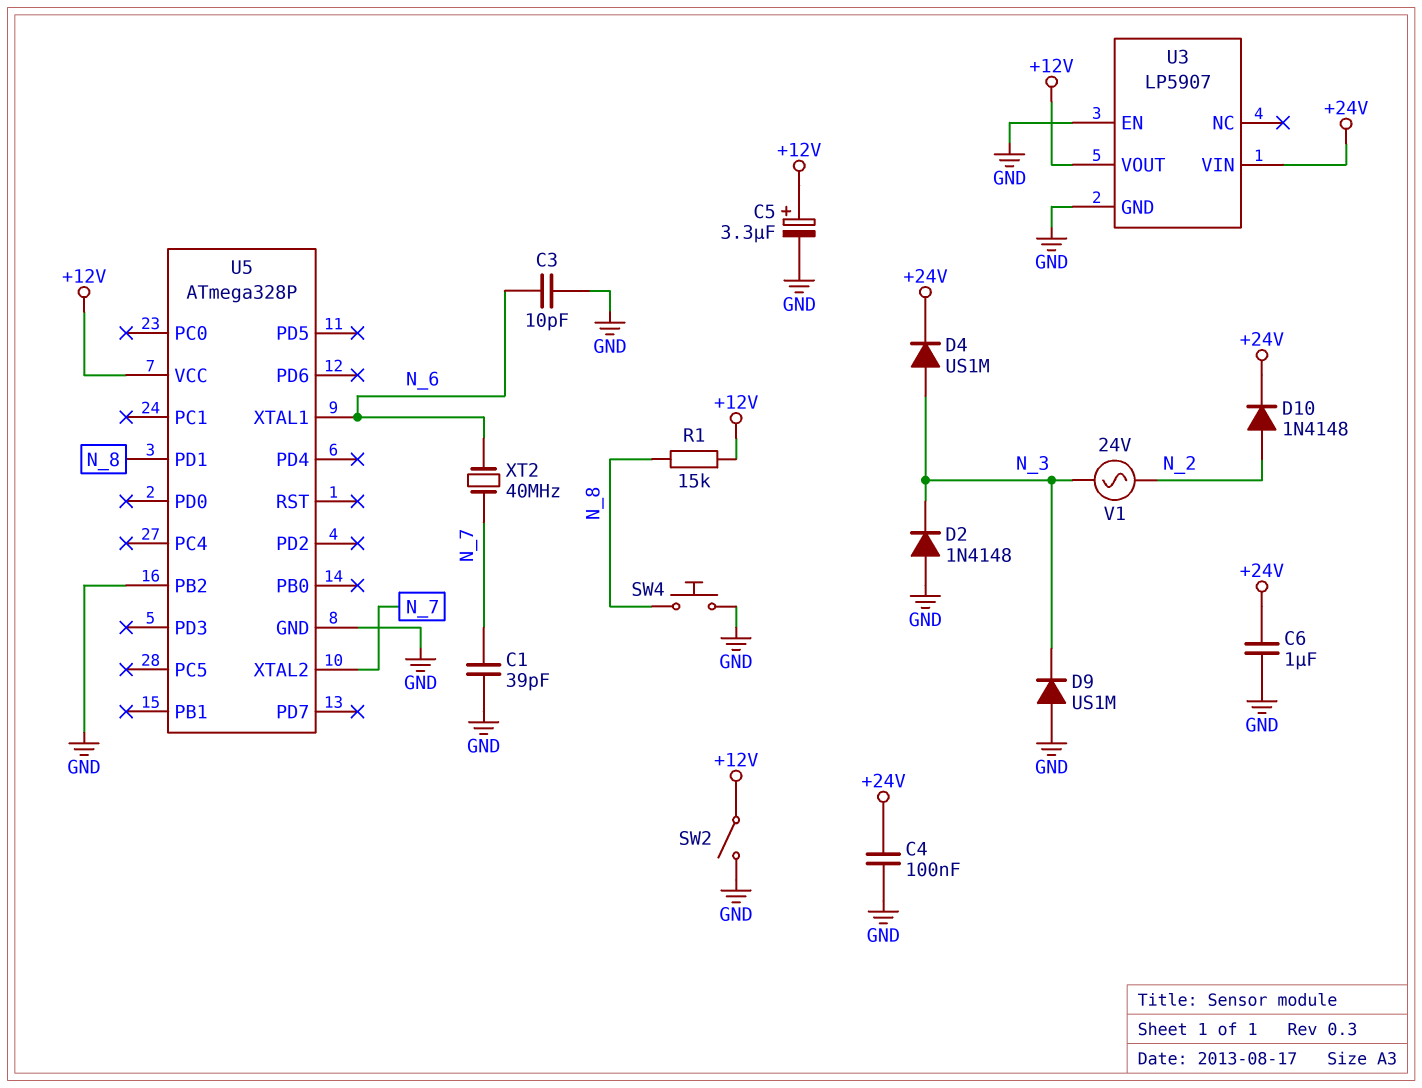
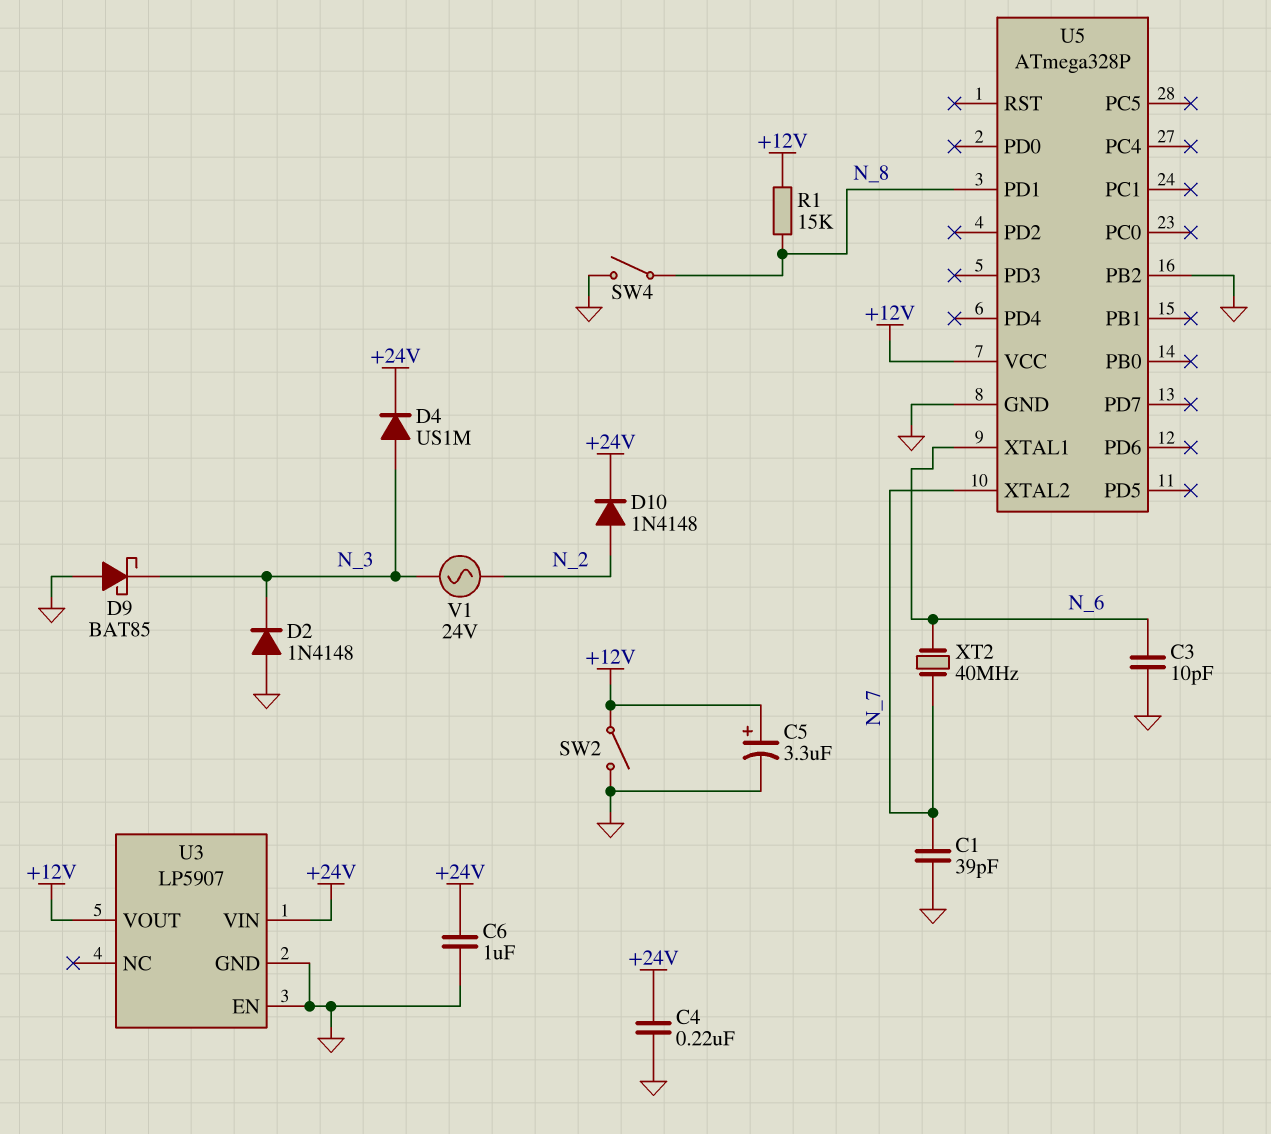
C4: 100nF (+24V, GND) -> 220nF (+24V, GND)
D9: diode US1M (A GND, K N_3) -> schottky BAT85 (A GND, K N_3)
SW4: button (GND, N_8) -> switch (GND, N_8)

